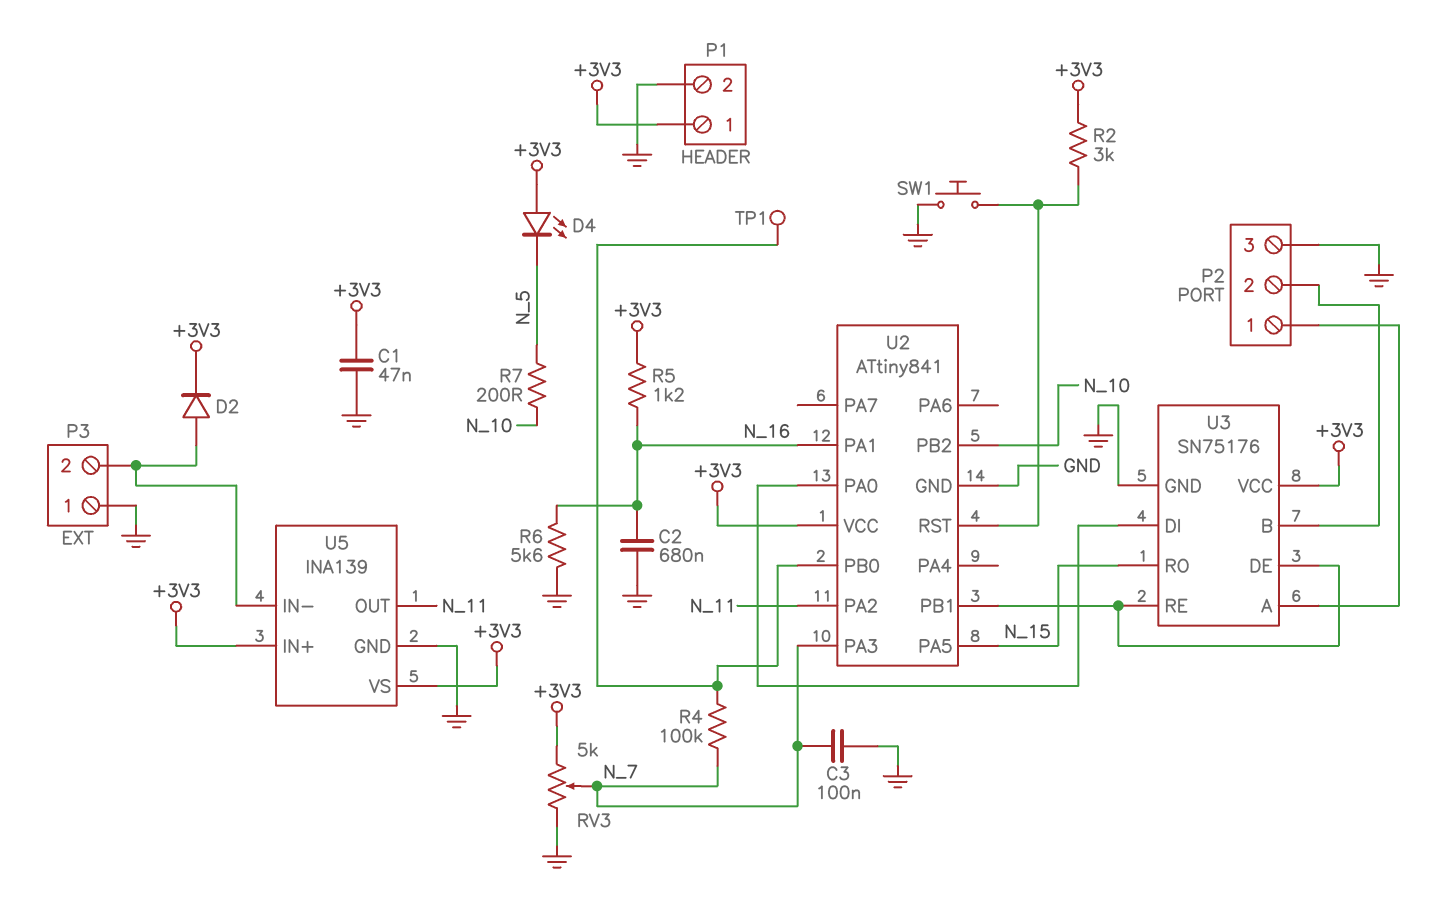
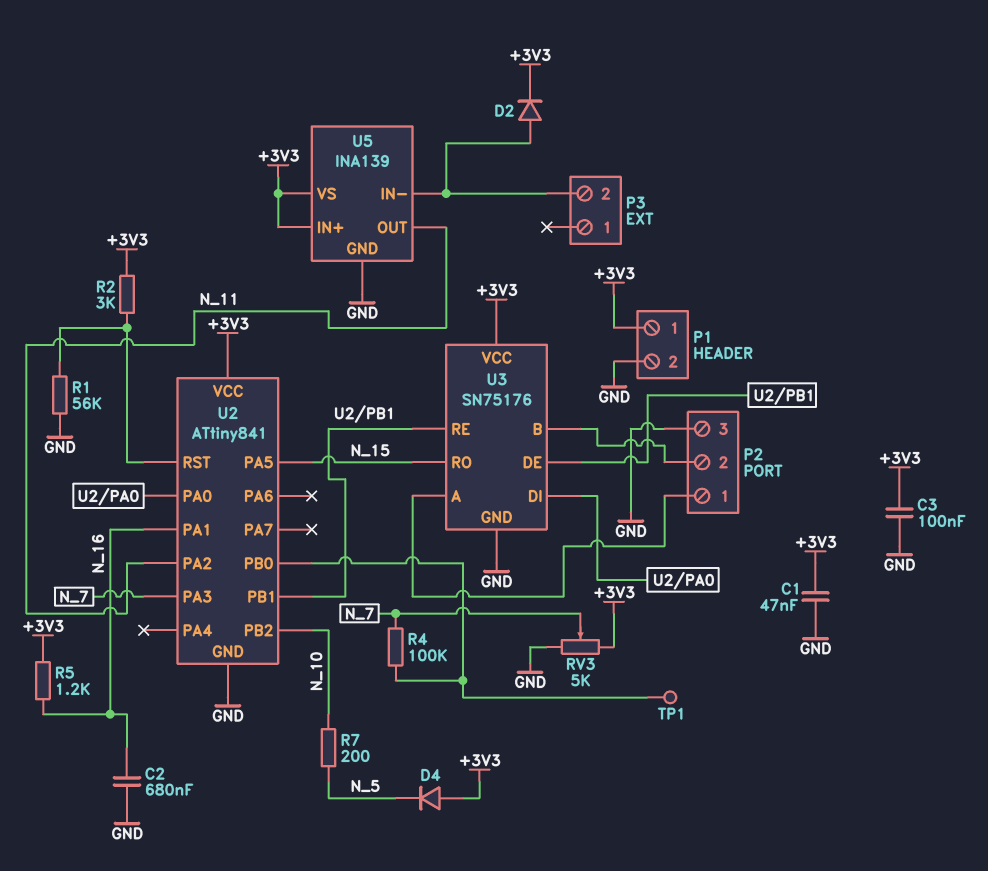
C3: 100nF (GND, N_7) -> 100nF (+3V3, GND)
D4: LED (A +3V3, K N_5) -> diode (A +3V3, K N_5)
P3 pin 1: GND -> none
R1: none -> 56k (GND, U2/RST)
R6: 5.6k (GND, N_16) -> none
SW1: button (GND, U2/RST) -> none

